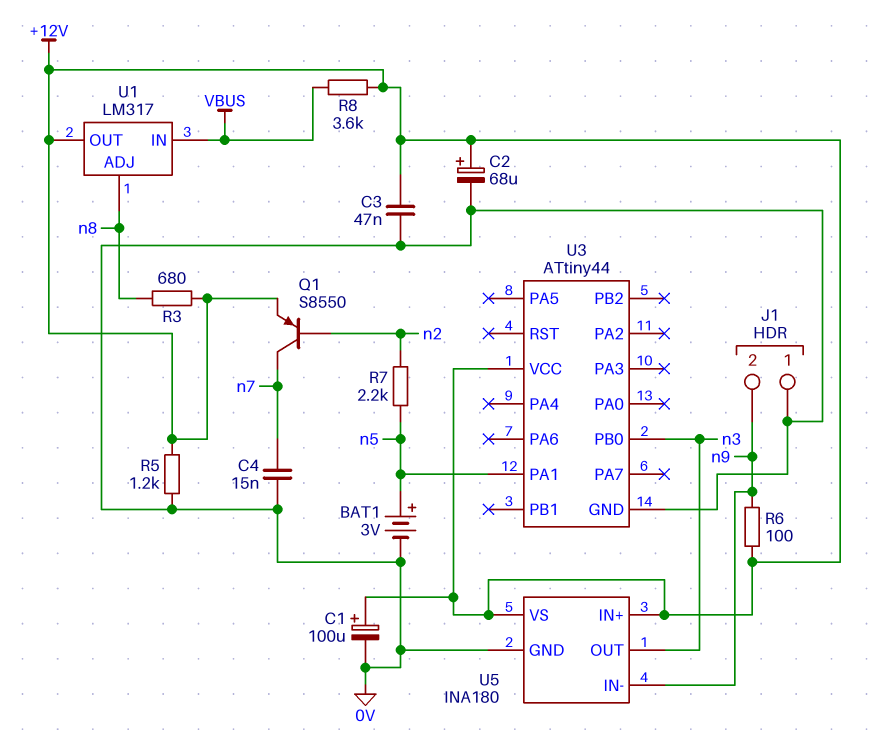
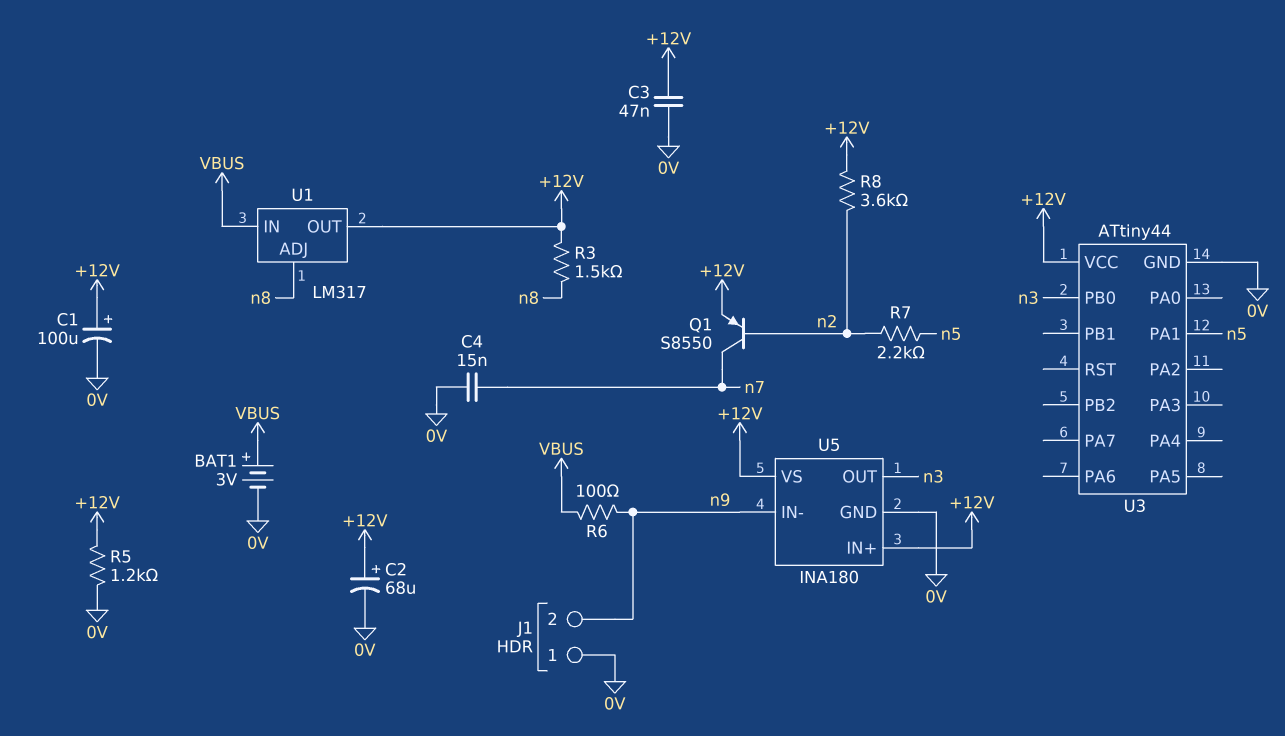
BAT1: 3V (plus n5, minus 0V) -> 3V (plus VBUS, minus 0V)
R3: 680 (+12V, n8) -> 1.5k (+12V, n8)
R6: 100 (+12V, n9) -> 100 (VBUS, n9)
R8: 3.6k (+12V, VBUS) -> 3.6k (+12V, n2)

